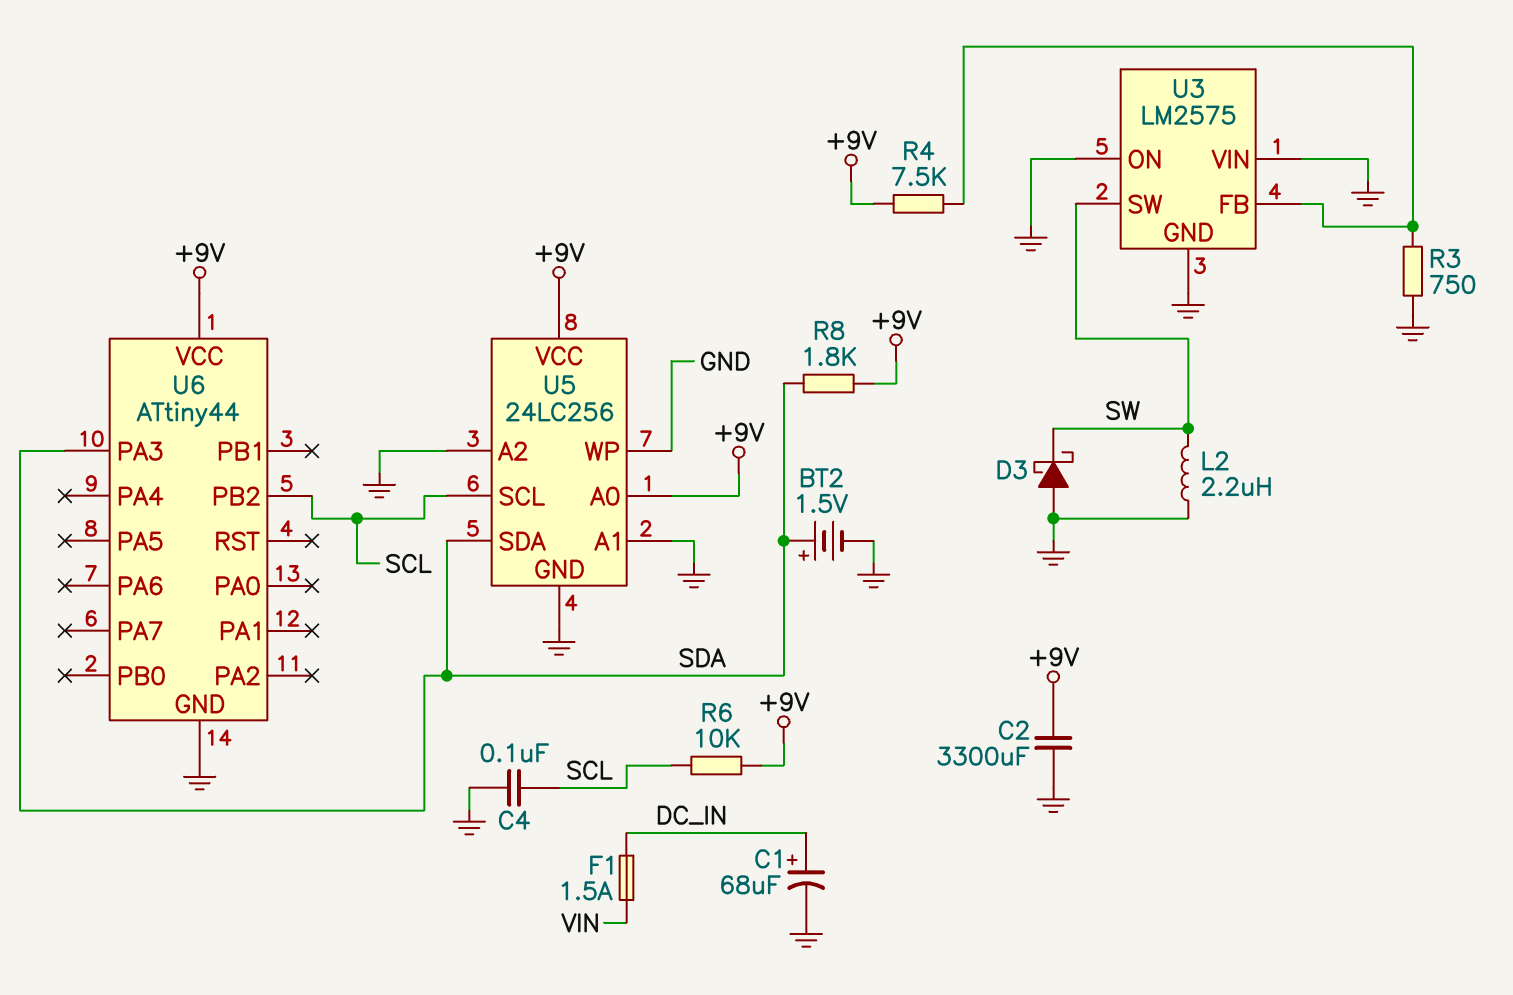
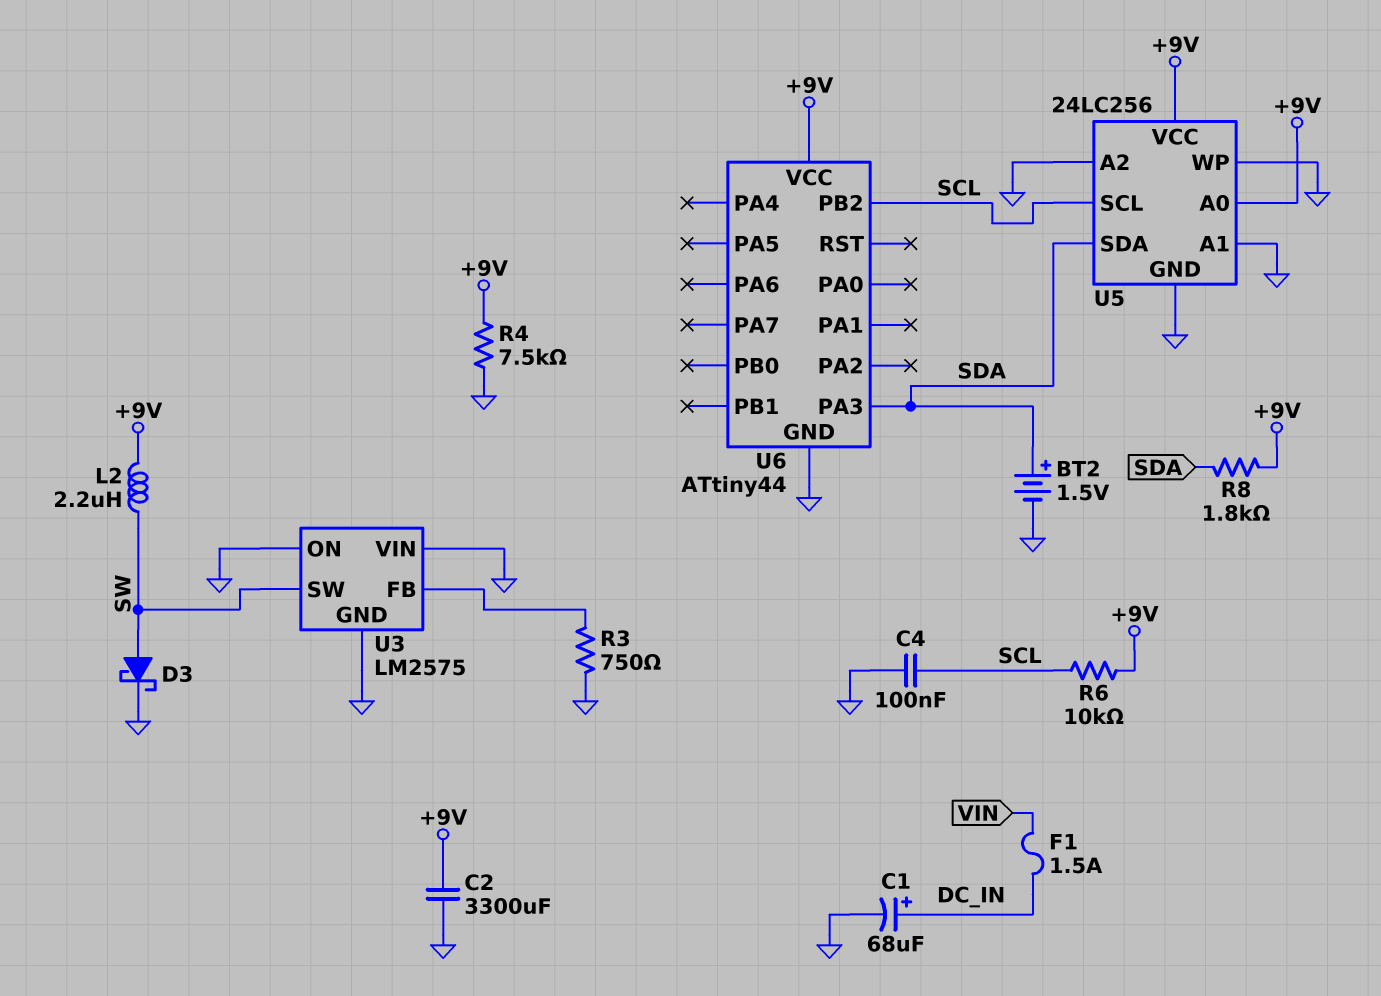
D3: schottky (A GND, K SW) -> schottky (A SW, K GND)
L2: 2.2uH (GND, SW) -> 2.2uH (+9V, SW)
R4: 7.5k (+9V, U3/FB) -> 7.5k (+9V, GND)

